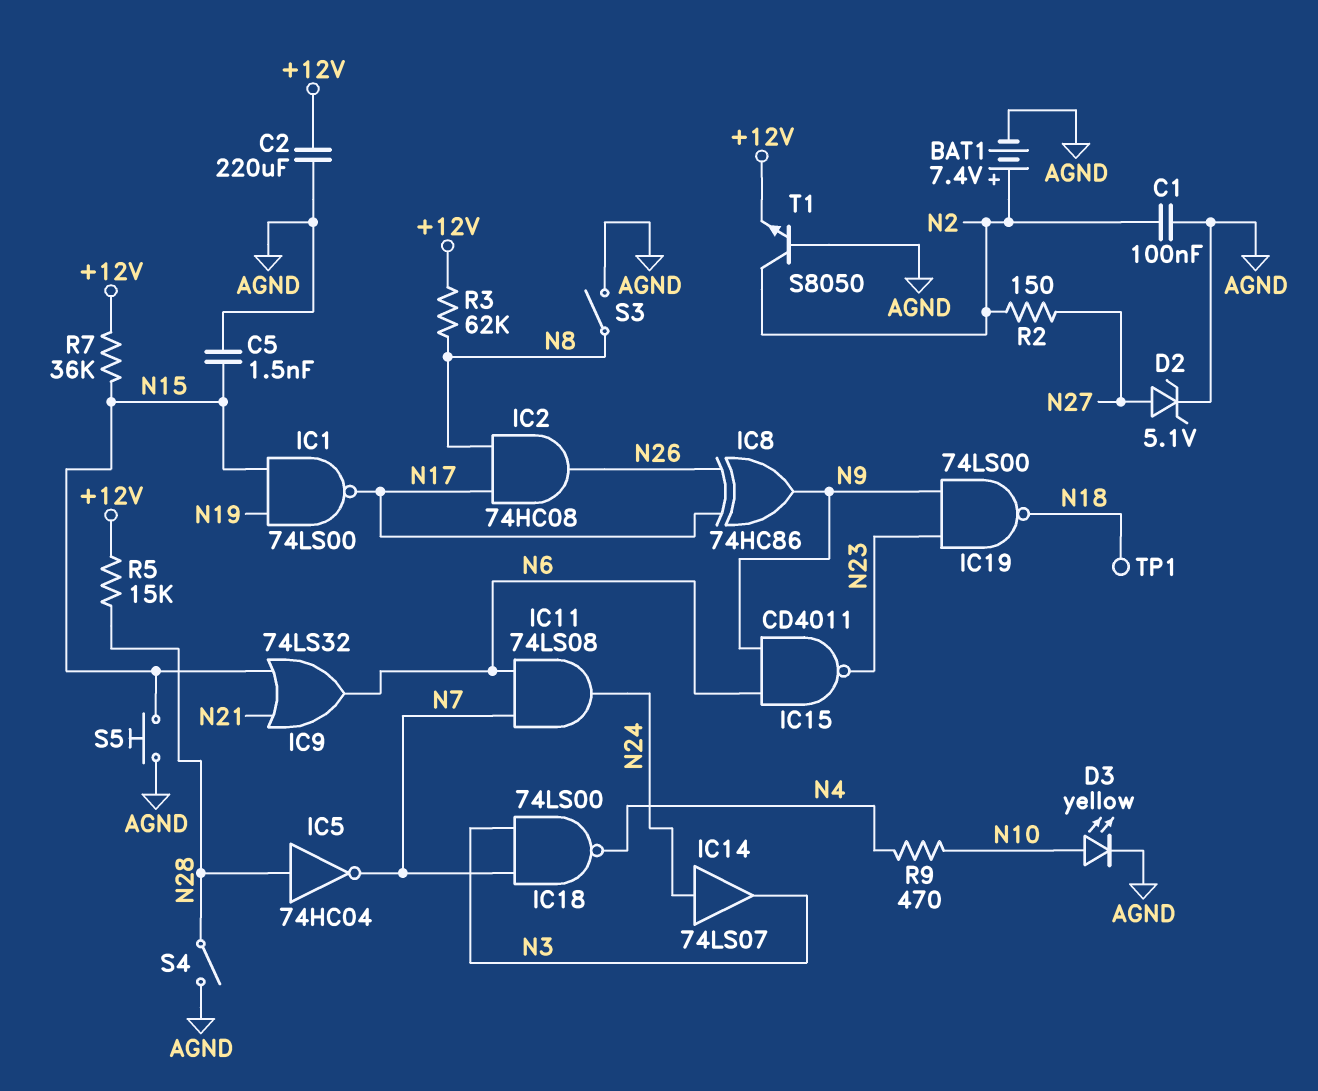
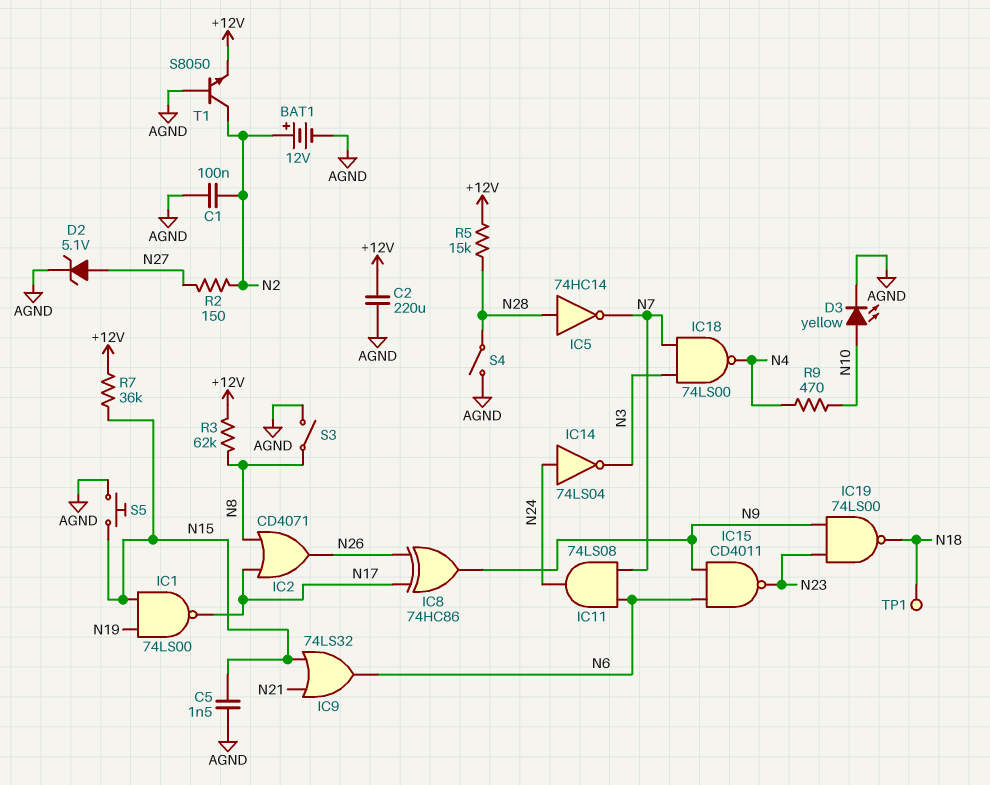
BAT1: 7.4V (plus N2, minus AGND) -> 12V (plus N2, minus AGND)
IC2: AND 74HC08 (in N8, in N17, out N26) -> OR CD4071 (in N8, in N17, out N26)
IC5: NOT 74HC04 (in N28, out N7) -> NOT 74HC14 (in N28, out N7)
IC14: buffer 74LS07 (in N24, out N3) -> NOT 74LS04 (in N24, out N3)

